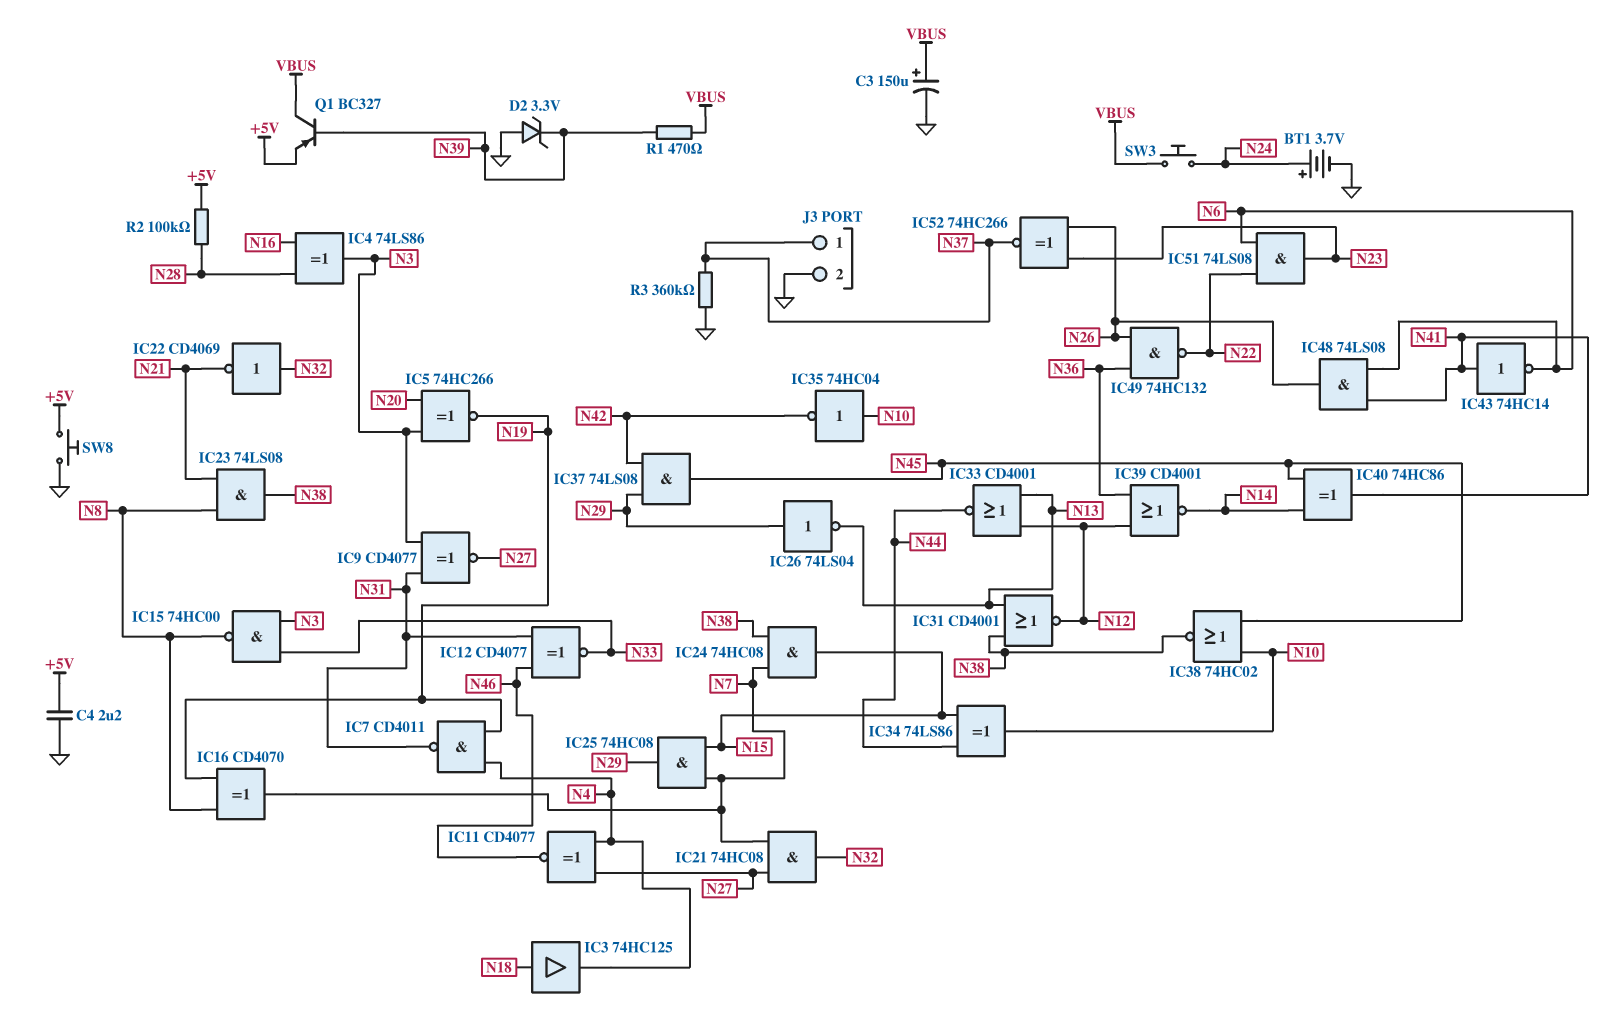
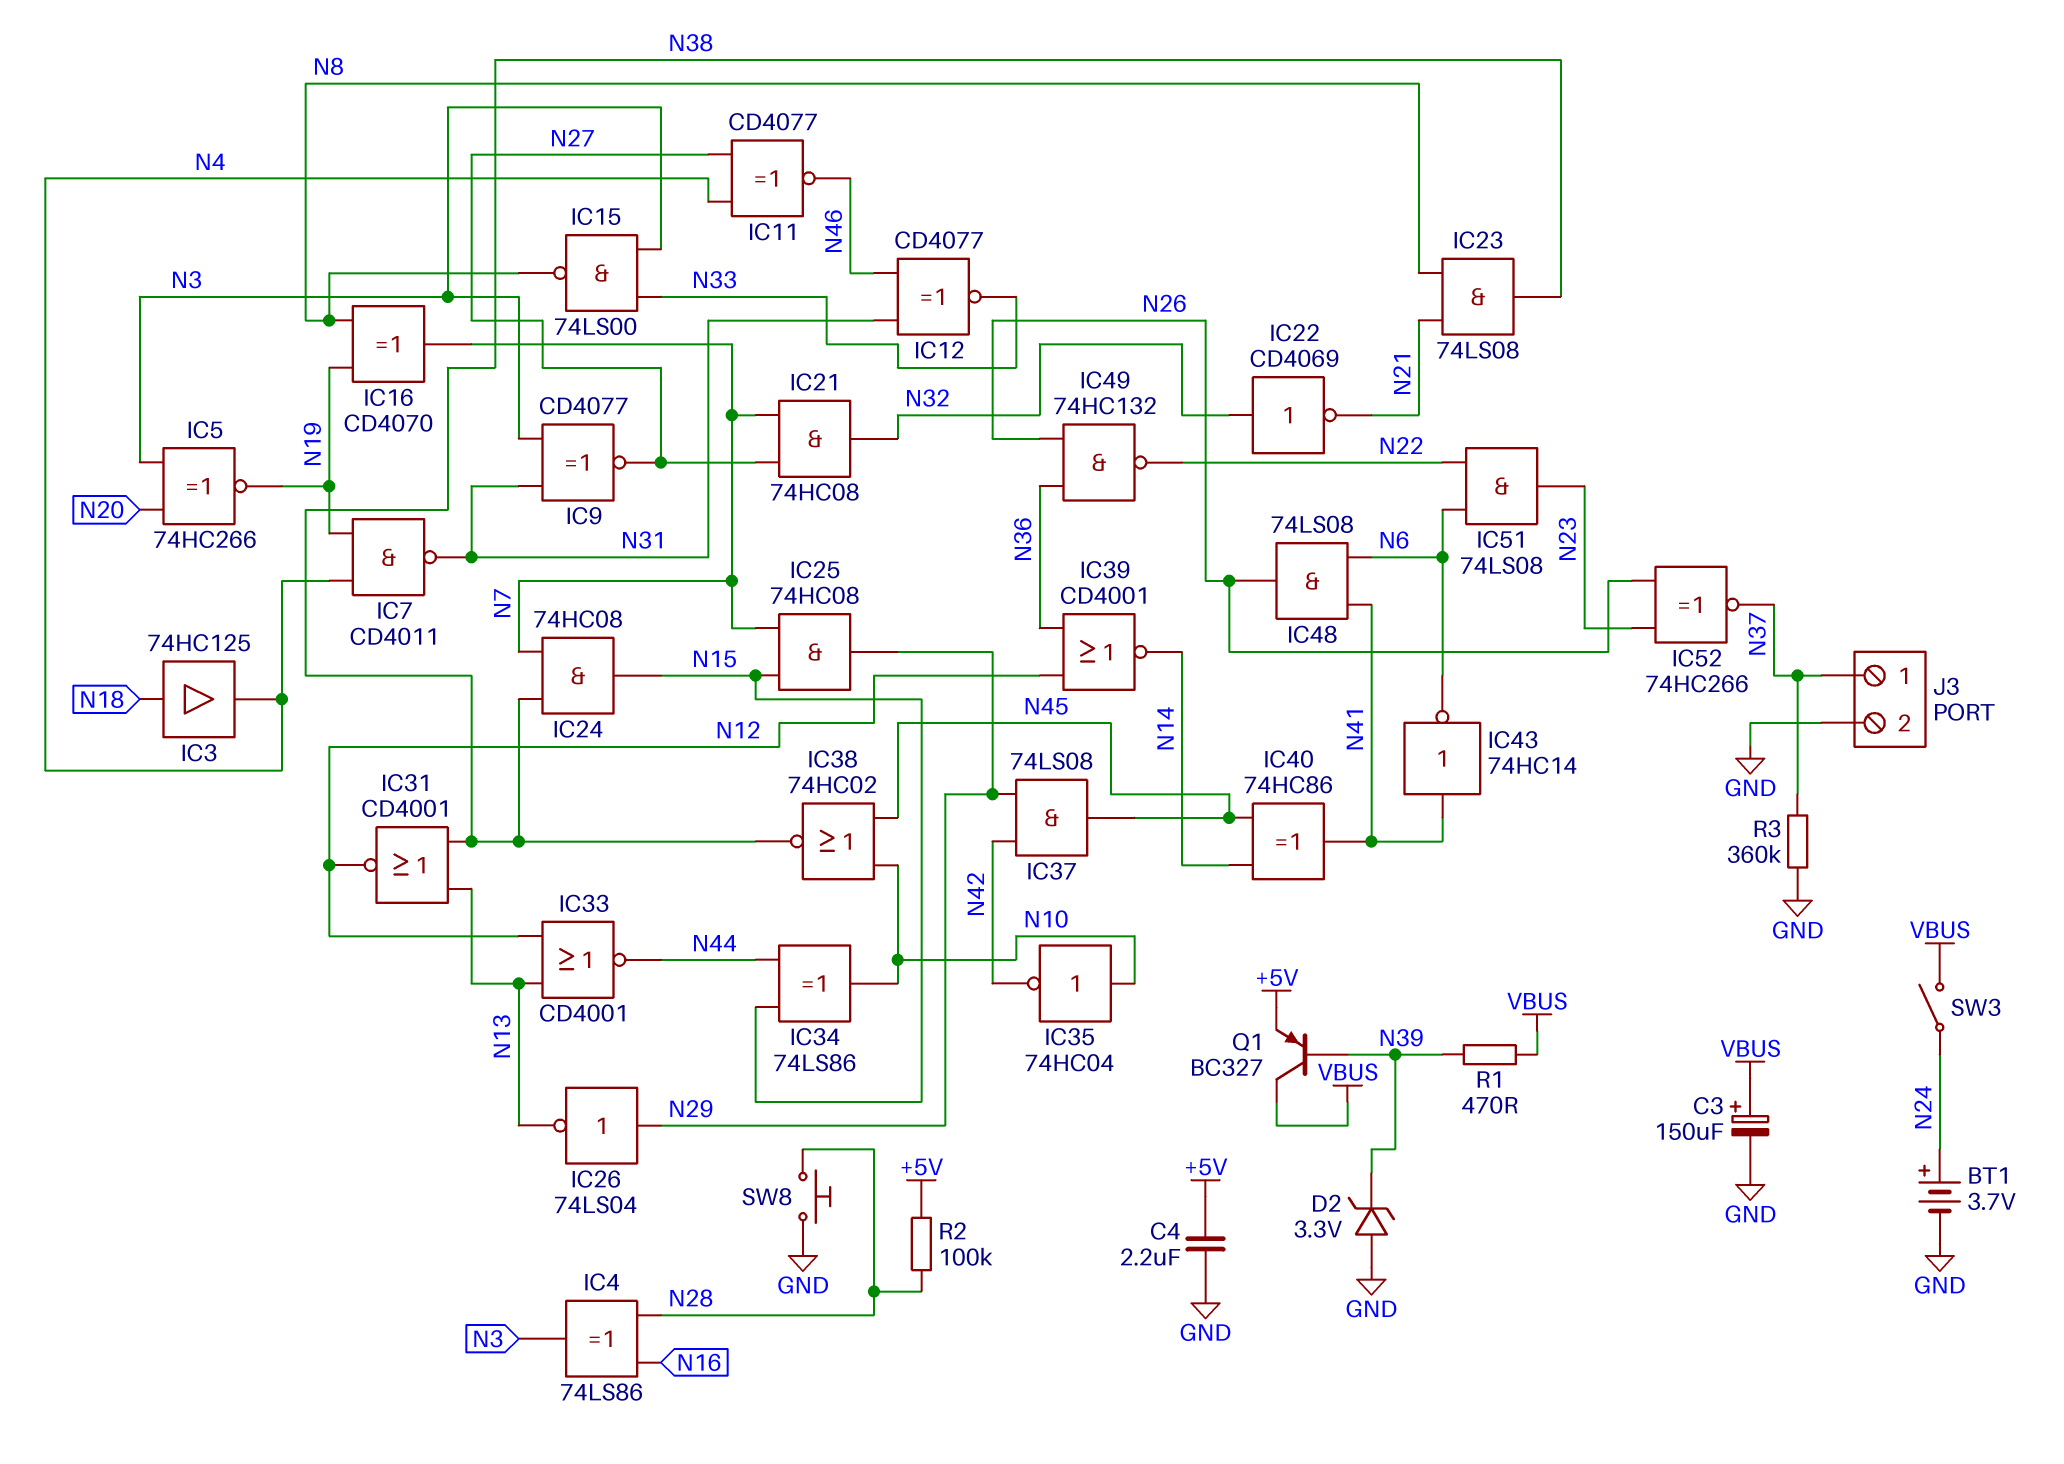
IC15: NAND 74HC00 (in N3, in N33, out N8) -> NAND 74LS00 (in N3, in N33, out N8)
SW3: button (N24, VBUS) -> switch (N24, VBUS)
SW8: button (+5V, GND) -> button (GND, N28)

